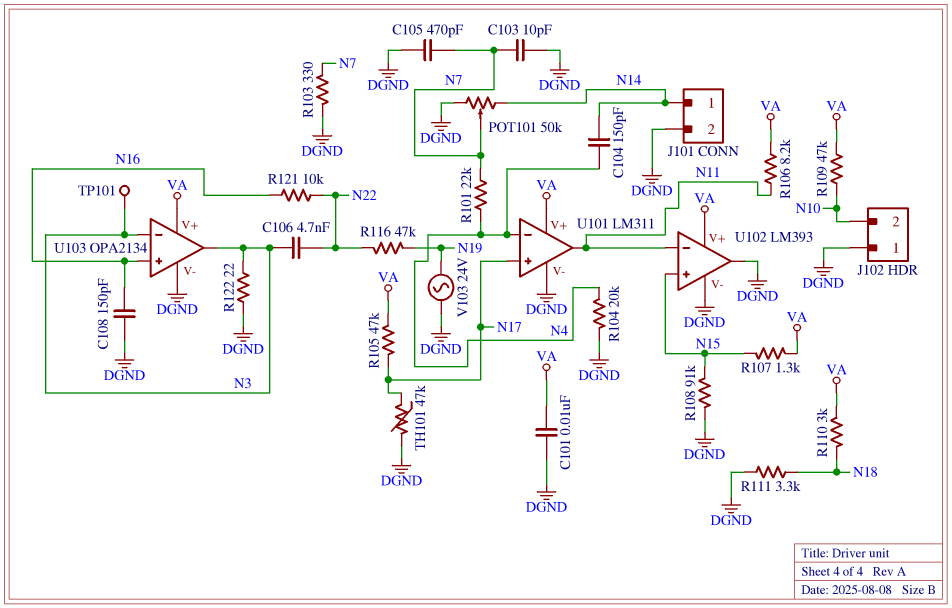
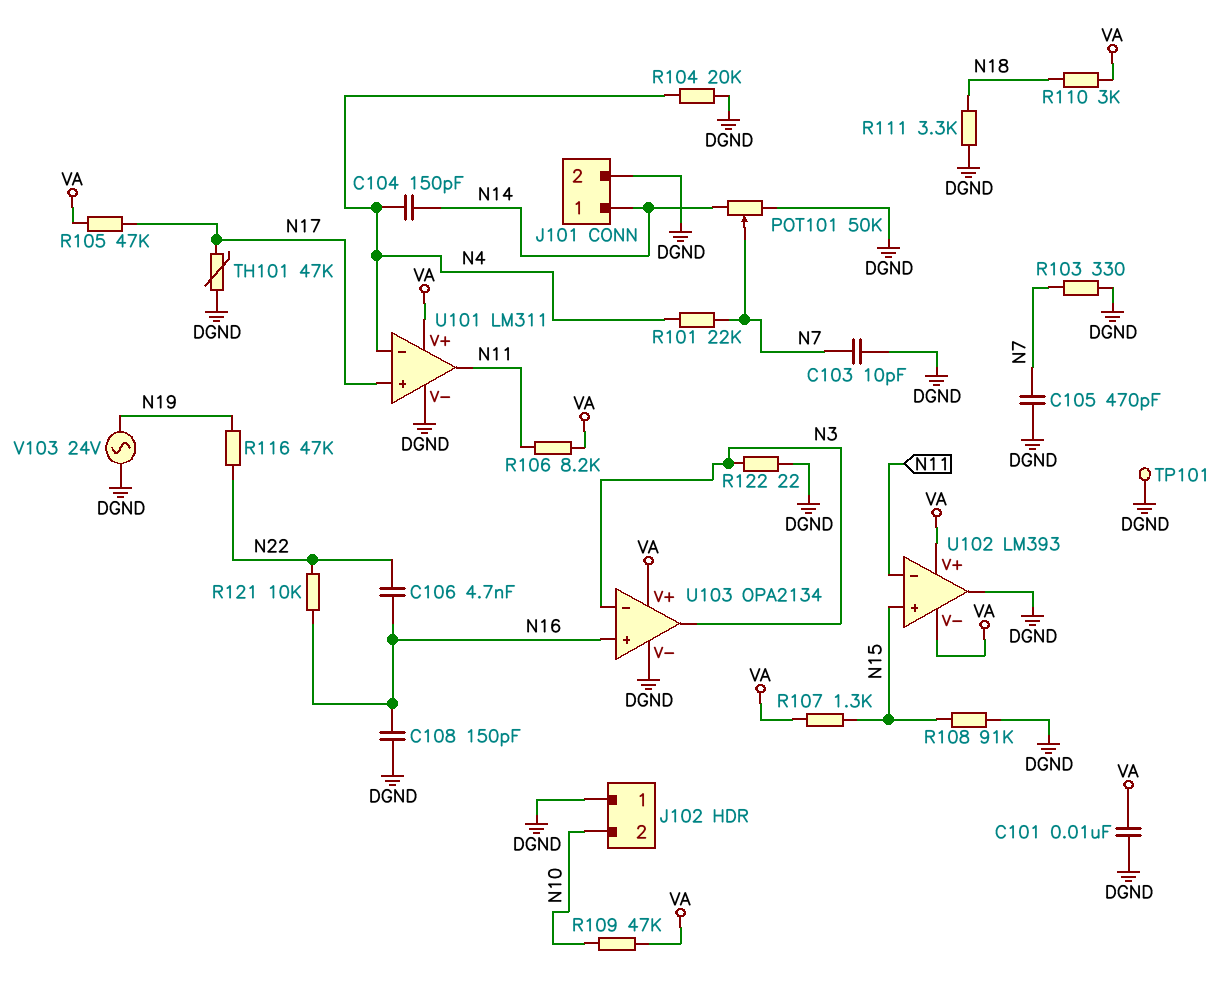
C106: 4.7nF (N3, N22) -> 4.7nF (N16, N22)
TP101: test point (N3) -> test point (DGND)
U102 pin V-: DGND -> VA

